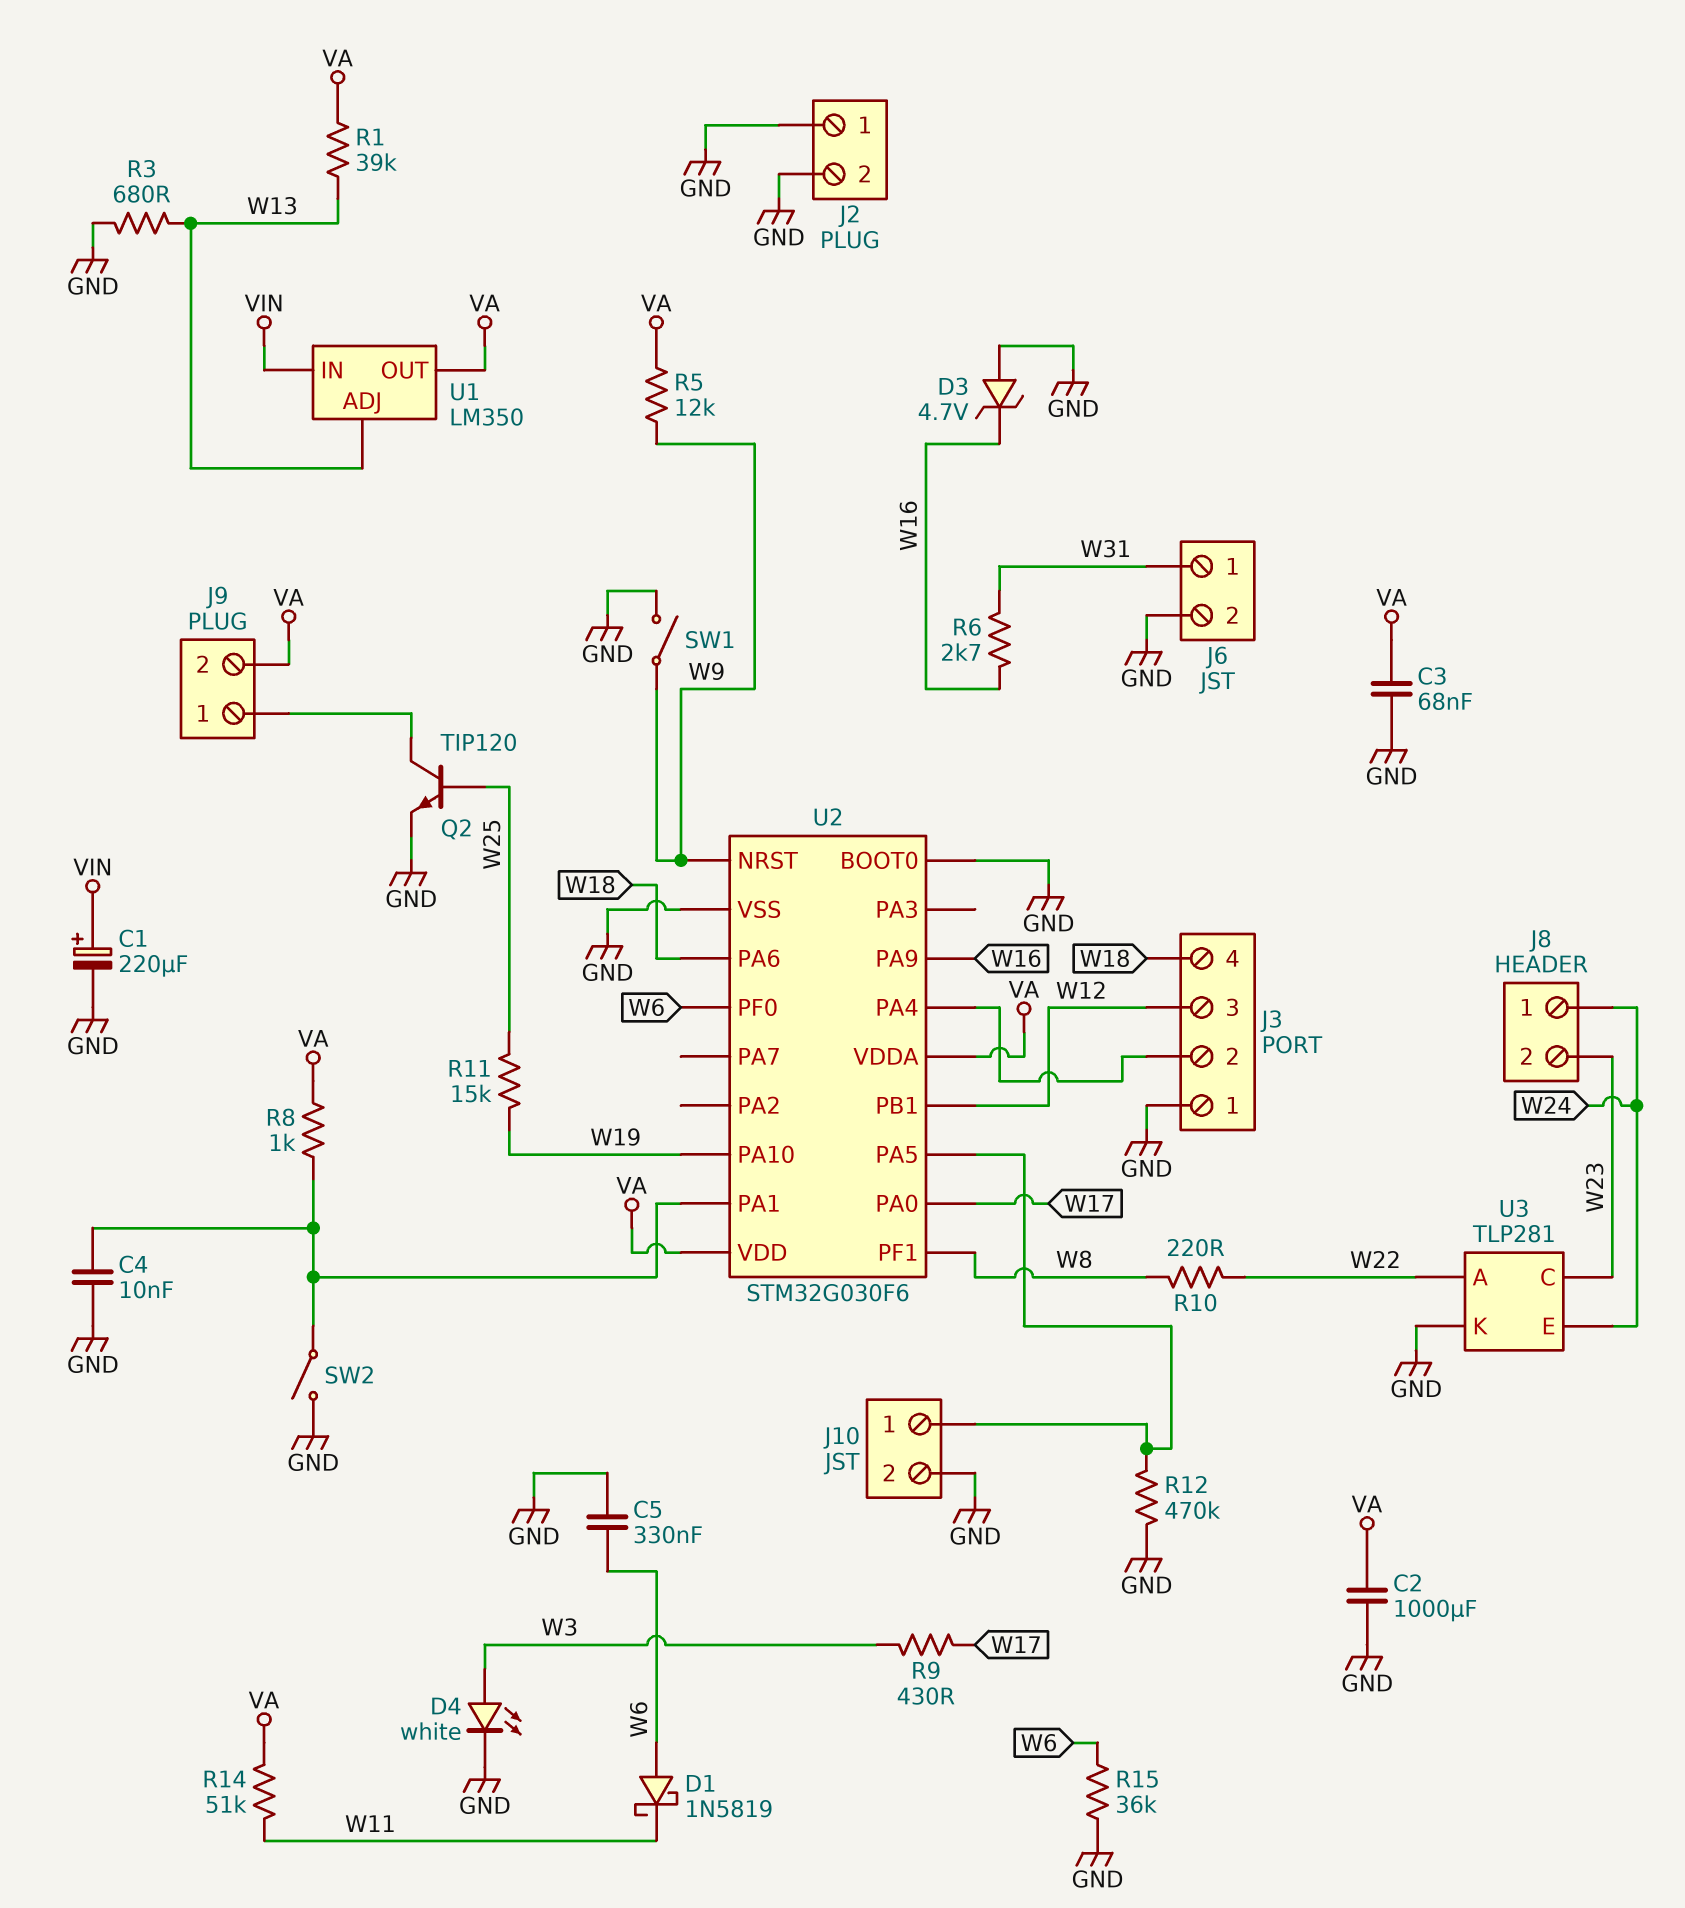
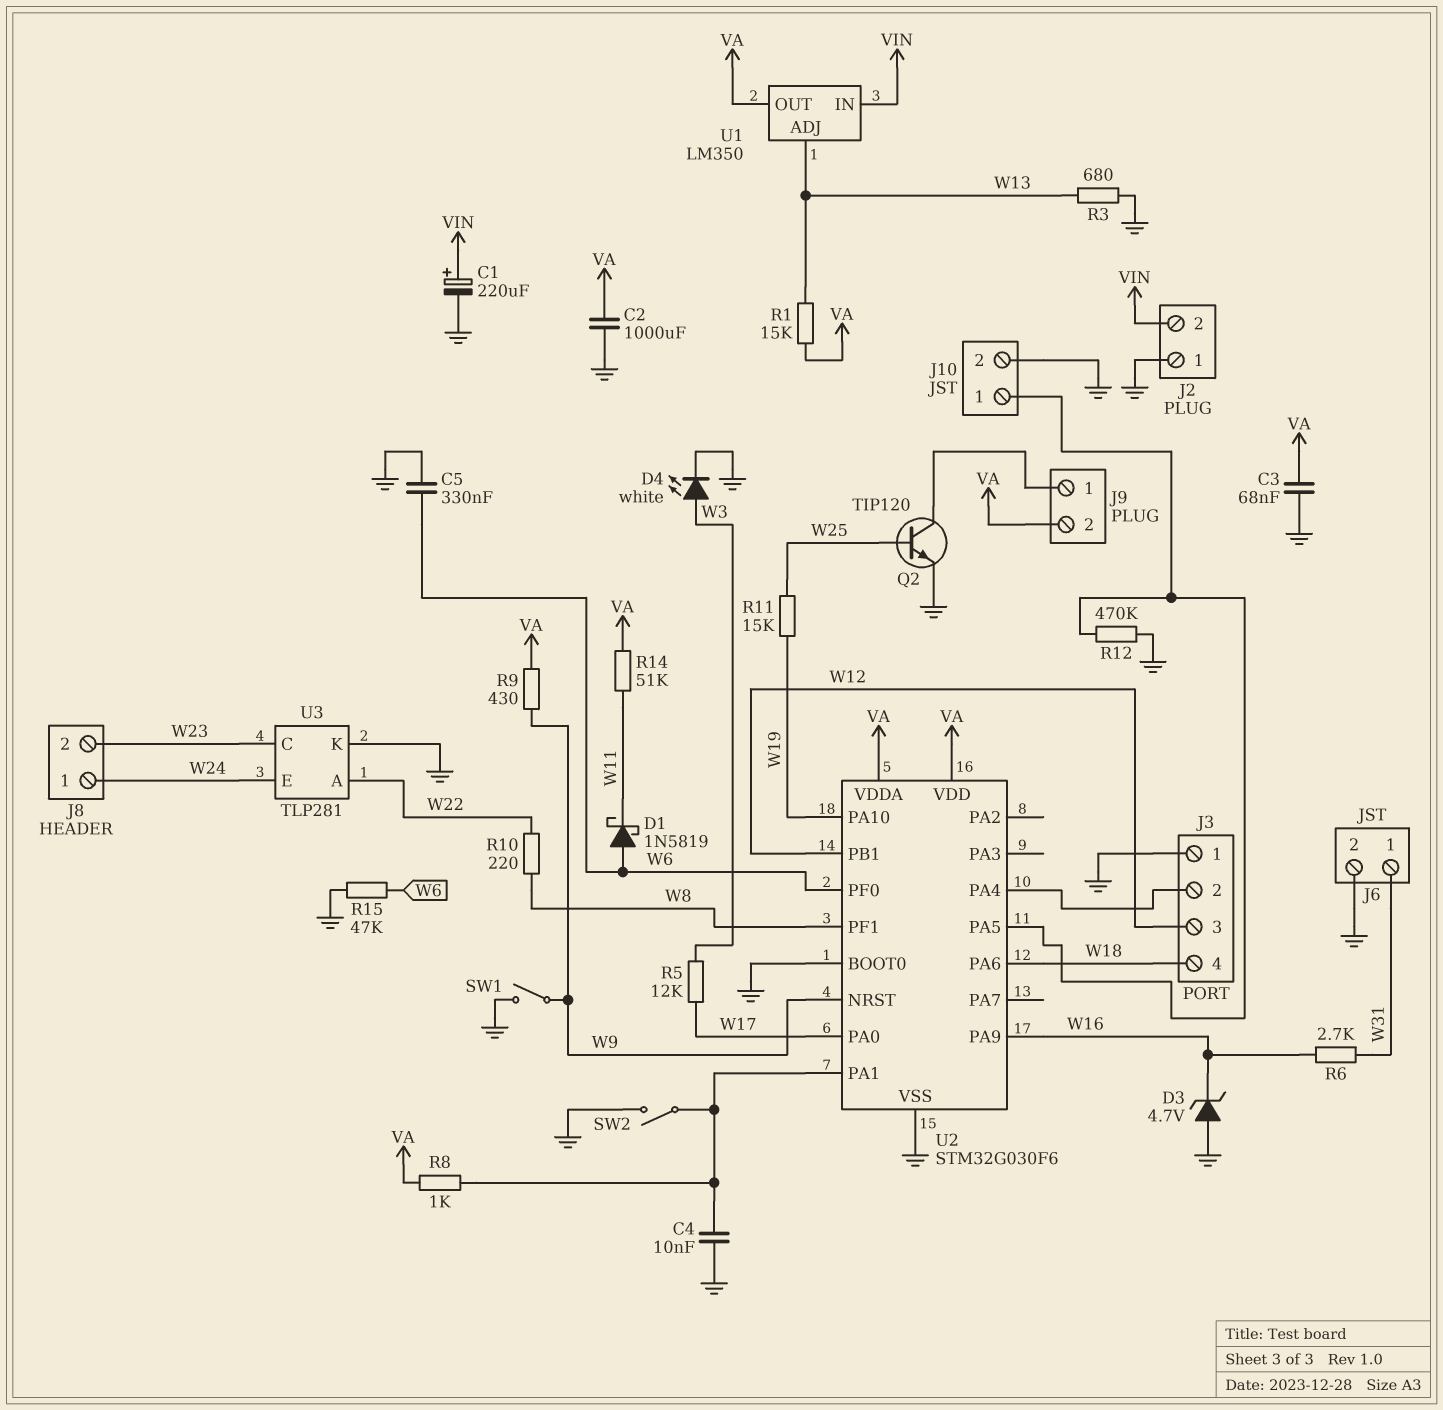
J2 pin 2: GND -> VIN
R1: 39k (VA, W13) -> 15k (VA, W13)
R5: 12k (VA, W9) -> 12k (W3, W17)
R9: 430 (W3, W17) -> 430 (VA, W9)
R15: 36k (GND, W6) -> 47k (GND, W6)

